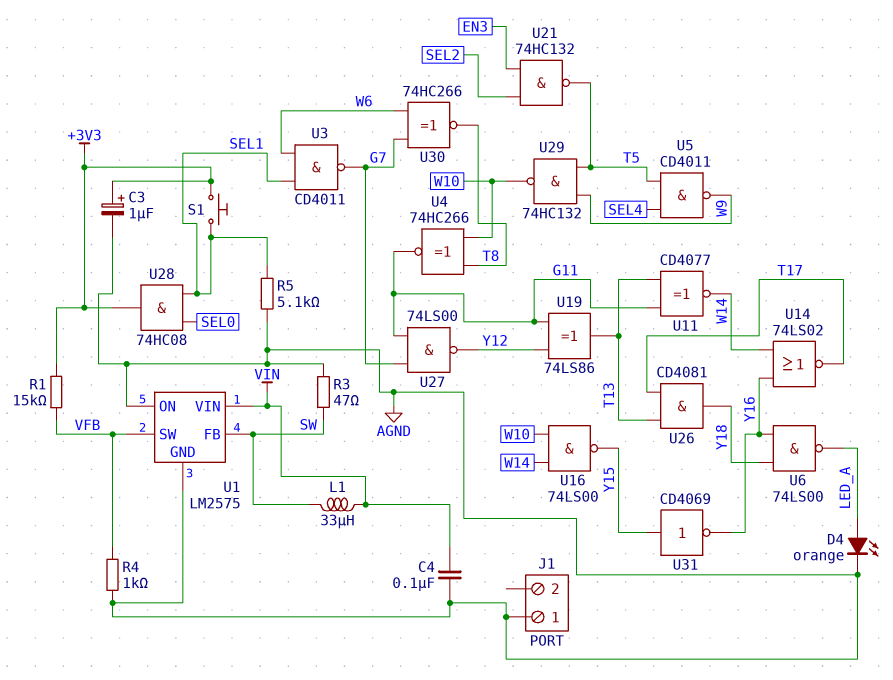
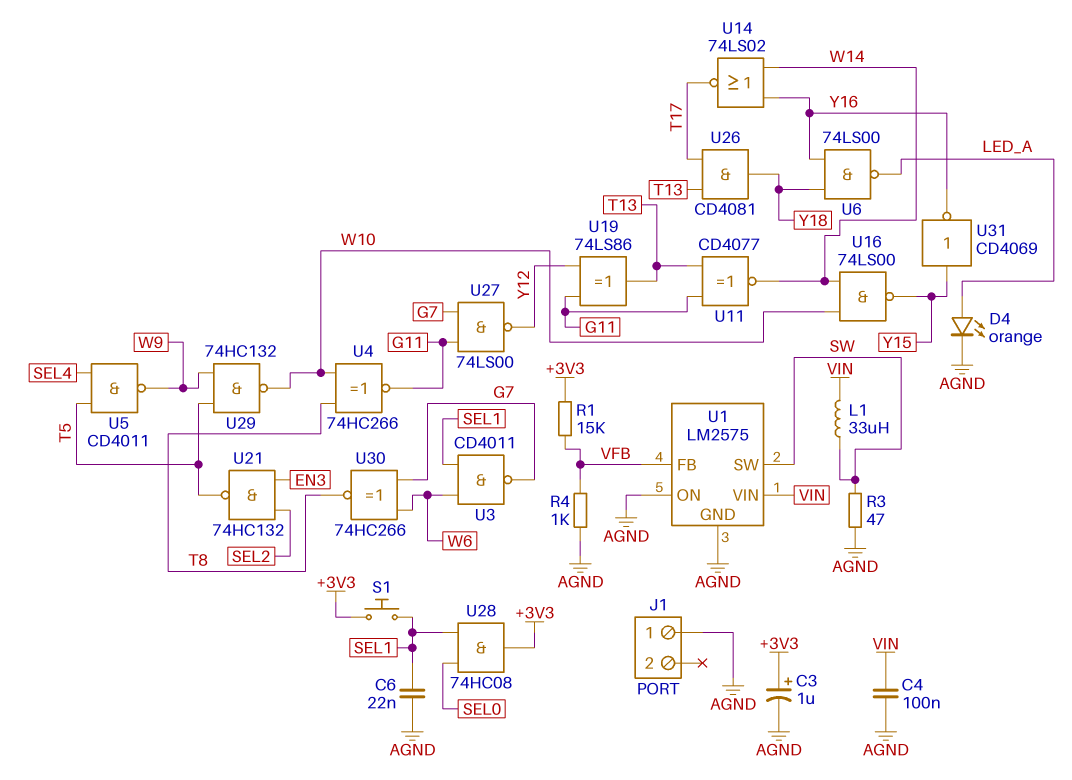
C6: none -> 22nF (AGND, SEL1)
R5: 5.1k (AGND, SEL1) -> none
U1 pin FB: SW -> VFB
U1 pin SW: VFB -> SW

